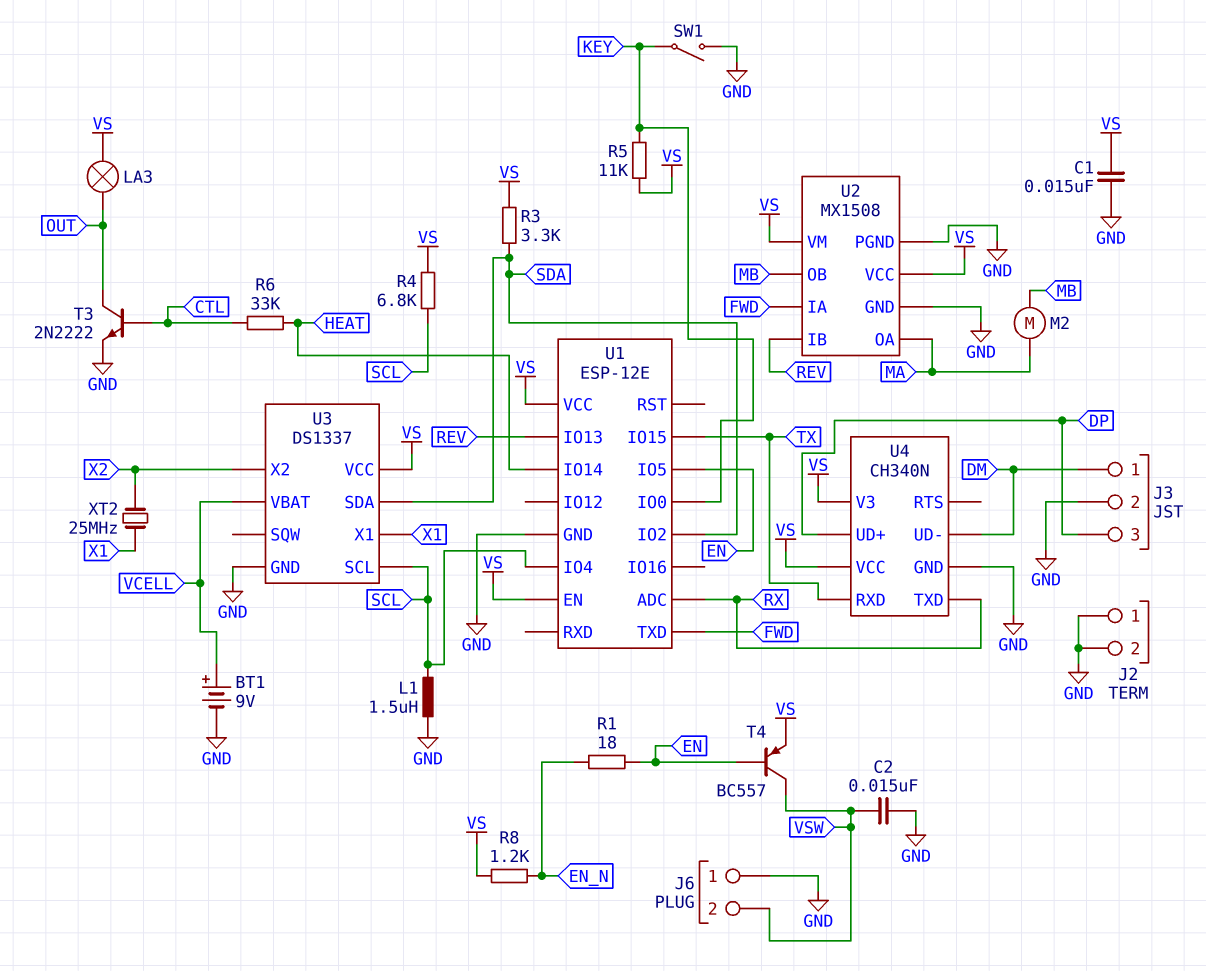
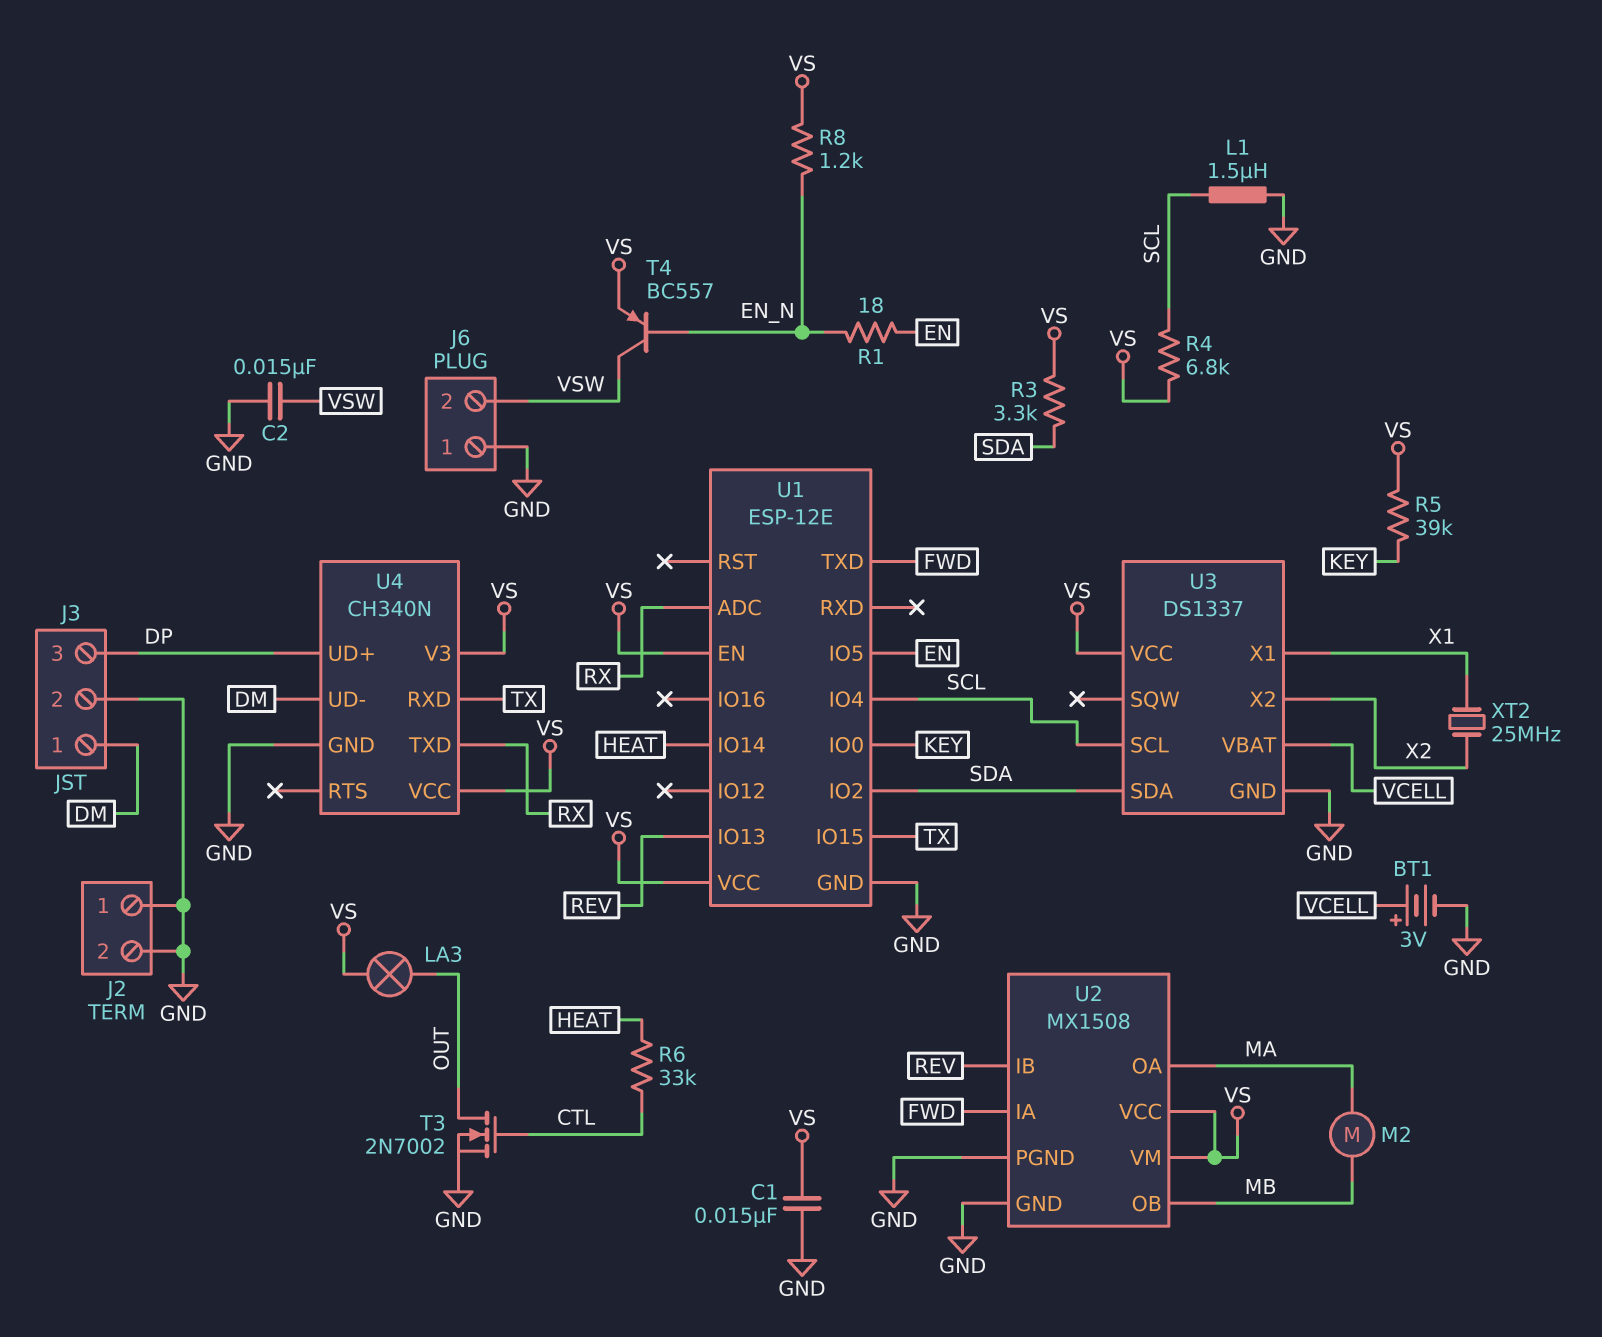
BT1: 9V (plus VCELL, minus GND) -> 3V (plus VCELL, minus GND)
R5: 11k (KEY, VS) -> 39k (KEY, VS)
SW1: switch (GND, KEY) -> none
T3: NPN 2N2222 (B CTL, C OUT, E GND) -> NMOS 2N7002 (G CTL, D OUT, S GND)
T4: PNP BC557 (B EN, C VSW, E VS) -> PNP BC557 (B EN_N, C VSW, E VS)

